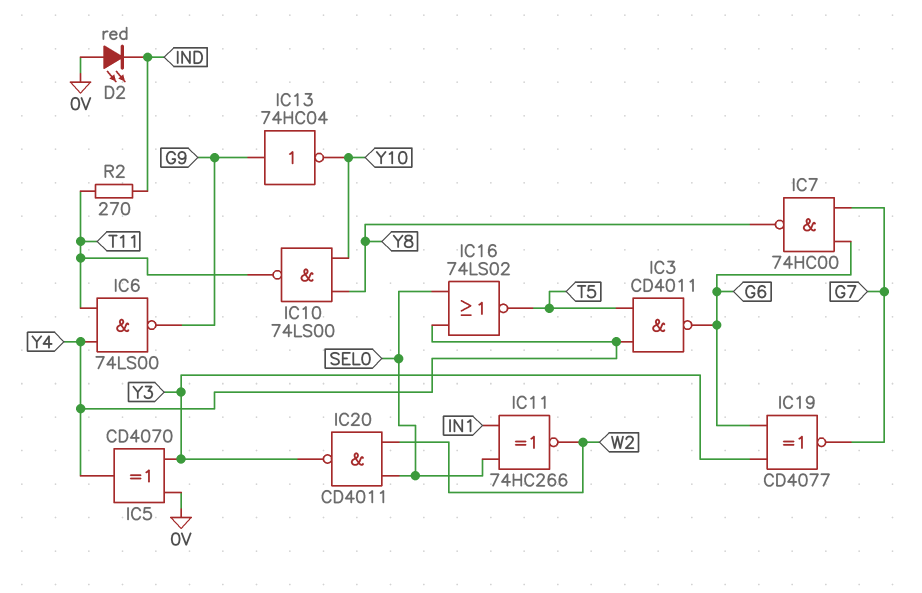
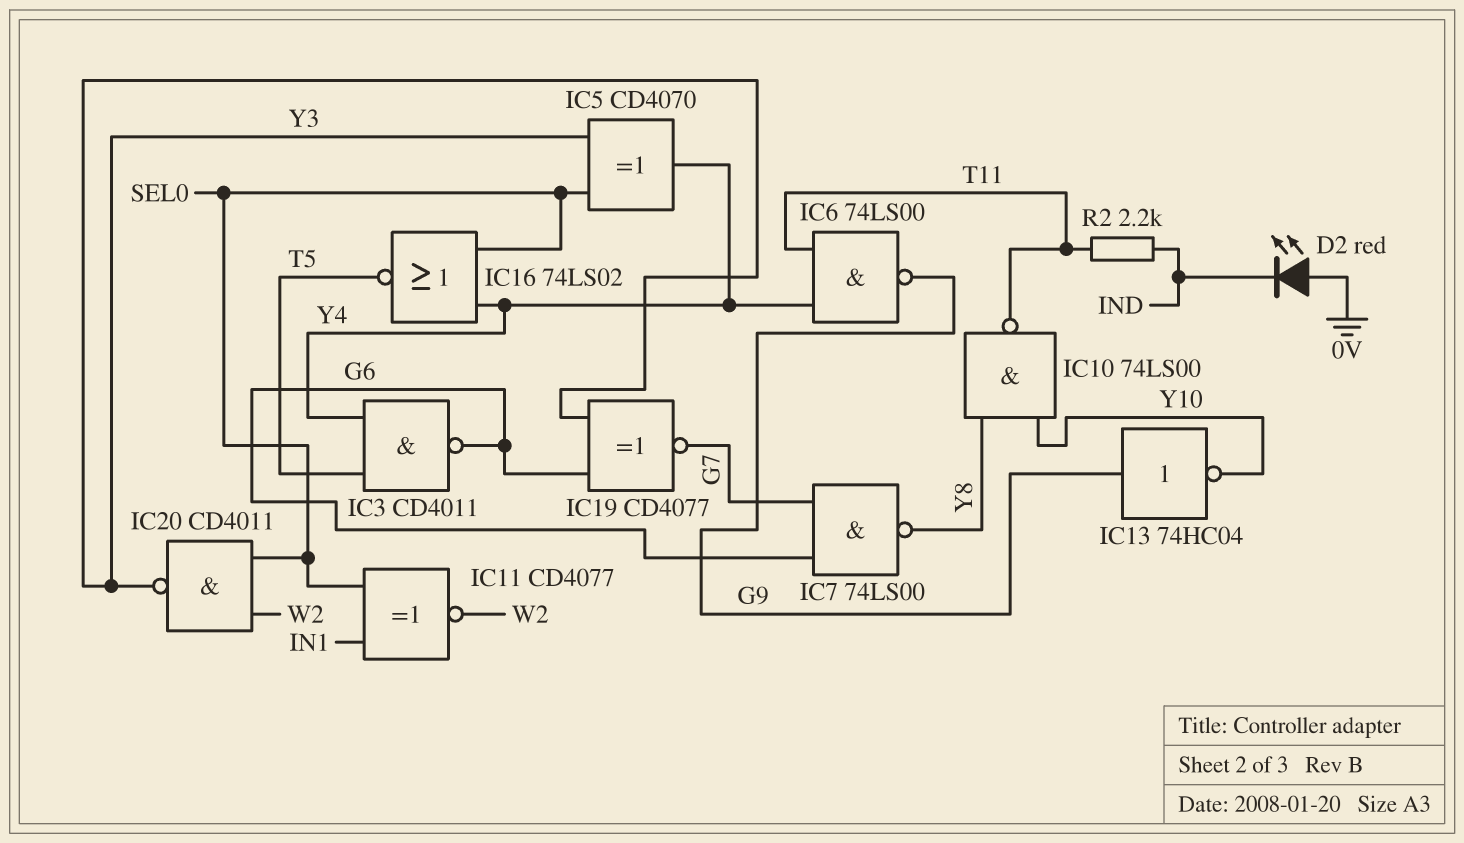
IC5: XOR CD4070 (in 0V, in Y3, out Y4) -> XOR CD4070 (in SEL0, in Y3, out Y4)
IC7: NAND 74HC00 (in G6, in G7, out Y8) -> NAND 74LS00 (in G6, in G7, out Y8)
IC11: XNOR 74HC266 (in IN1, in SEL0, out W2) -> XNOR CD4077 (in IN1, in SEL0, out W2)
R2: 270 (IND, T11) -> 2.2k (IND, T11)

